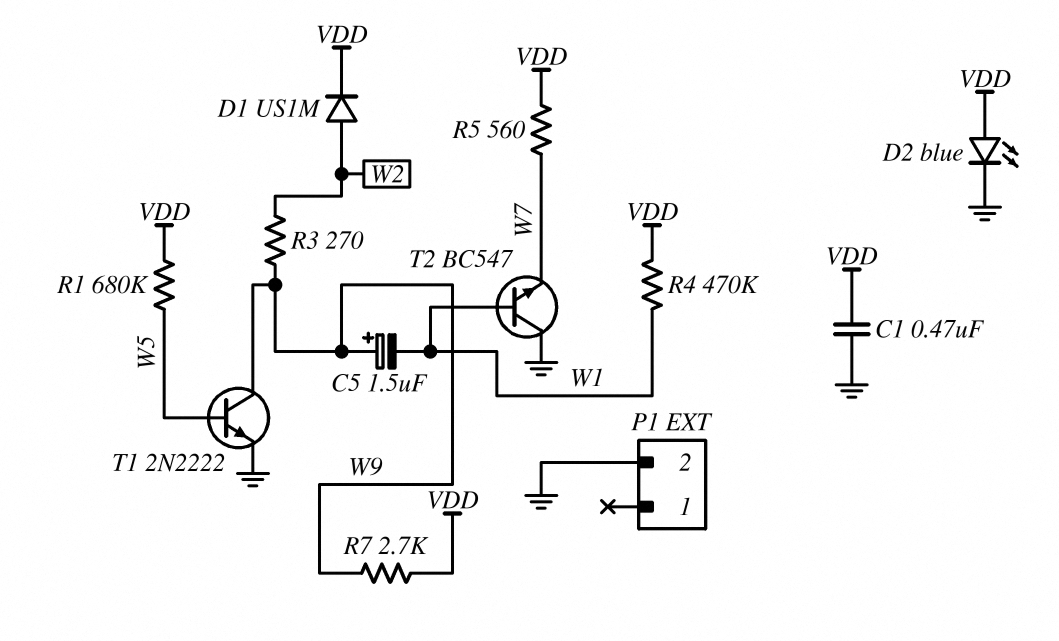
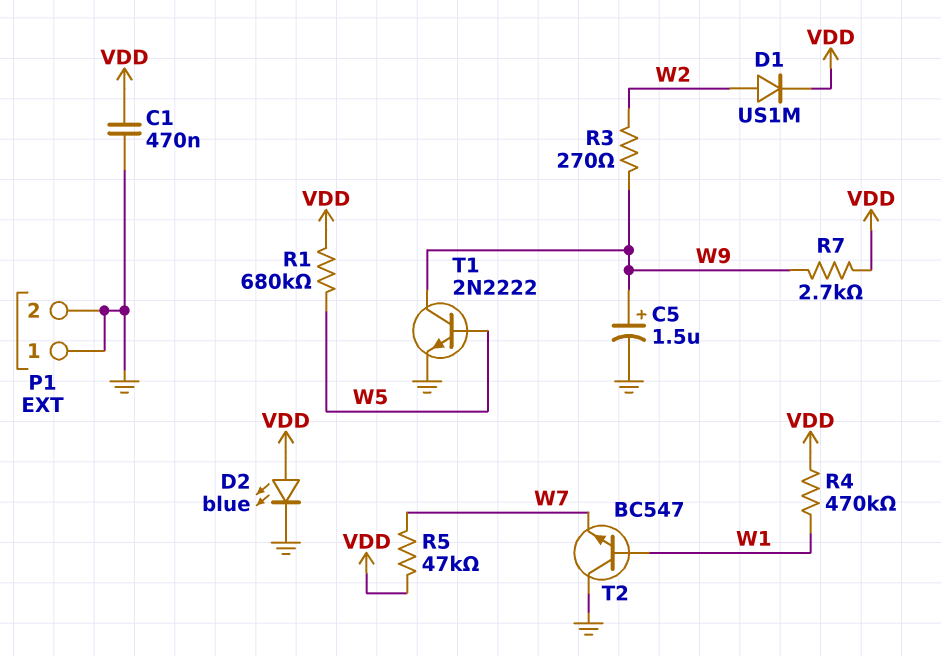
C5: 1.5uF (plus W9, minus W1) -> 1.5uF (plus W9, minus GND)
P1 pin 1: none -> GND
R5: 560 (VDD, W7) -> 47k (VDD, W7)

